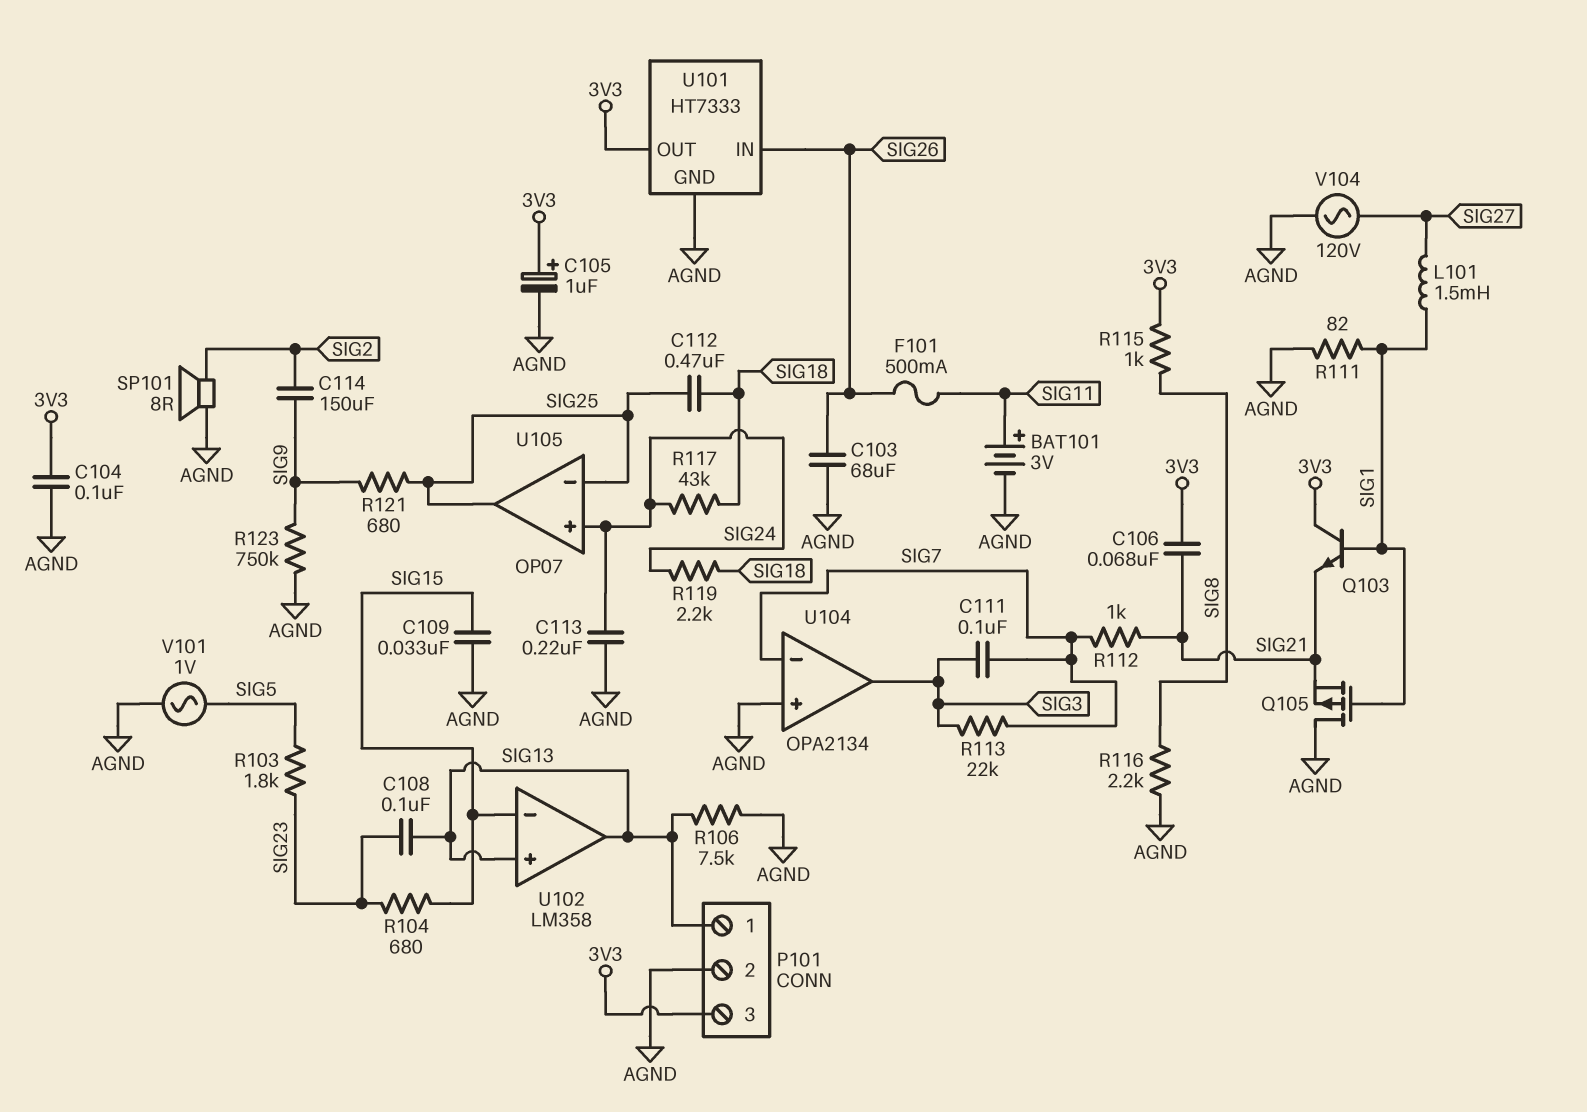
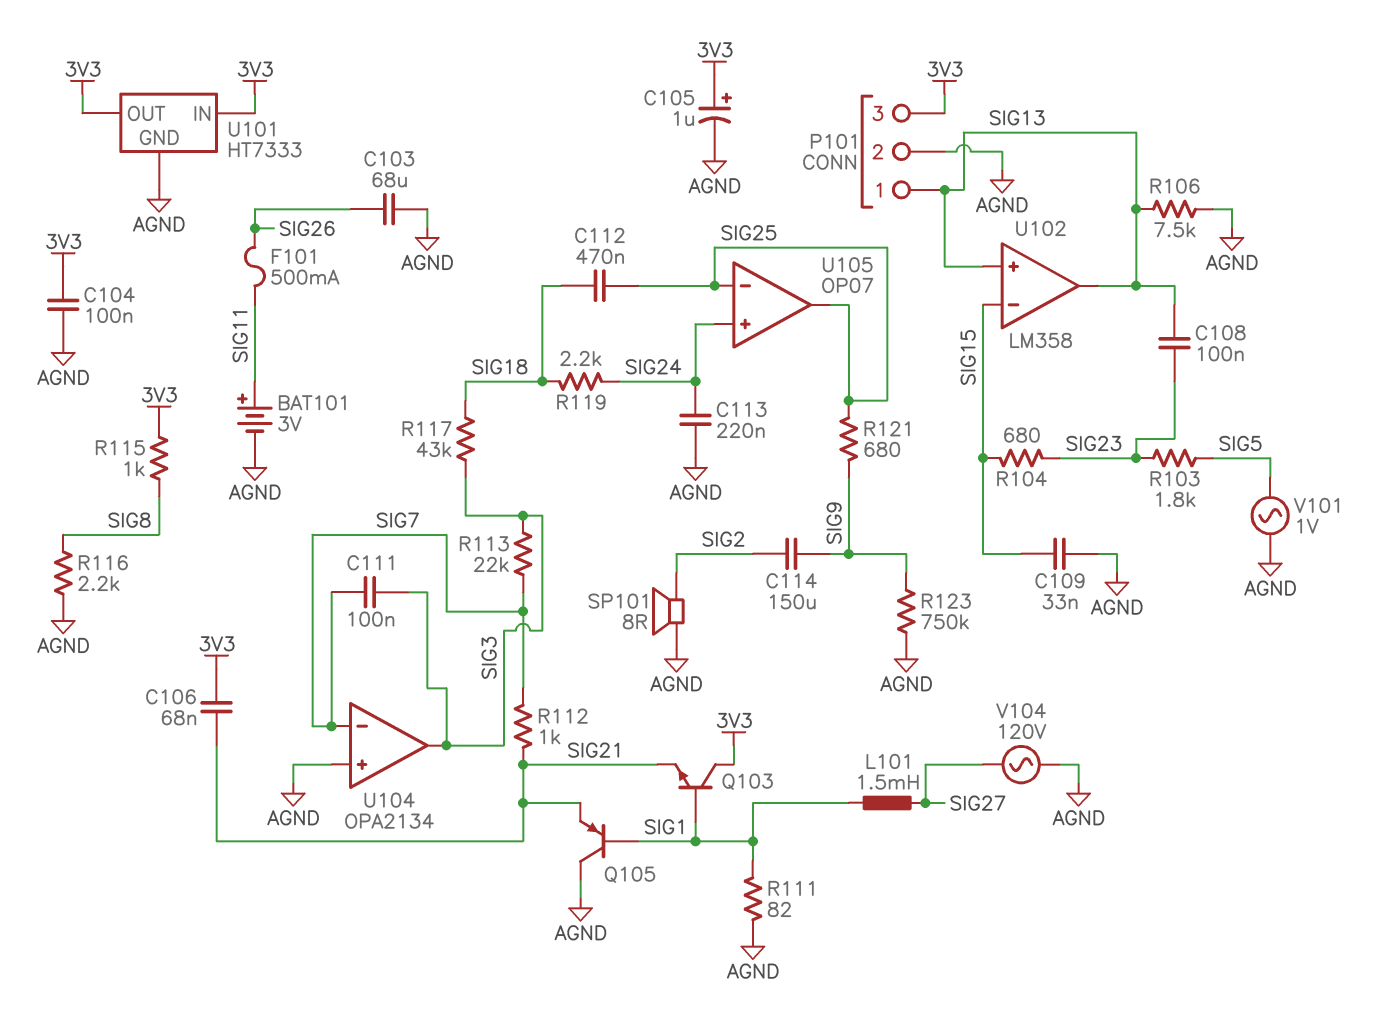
Q105: PMOS (G SIG1, D AGND, S SIG21) -> PNP (B SIG1, C AGND, E SIG21)
R117: 43k (SIG18, SIG24) -> 43k (SIG3, SIG18)
U101 pin IN: SIG26 -> 3V3

